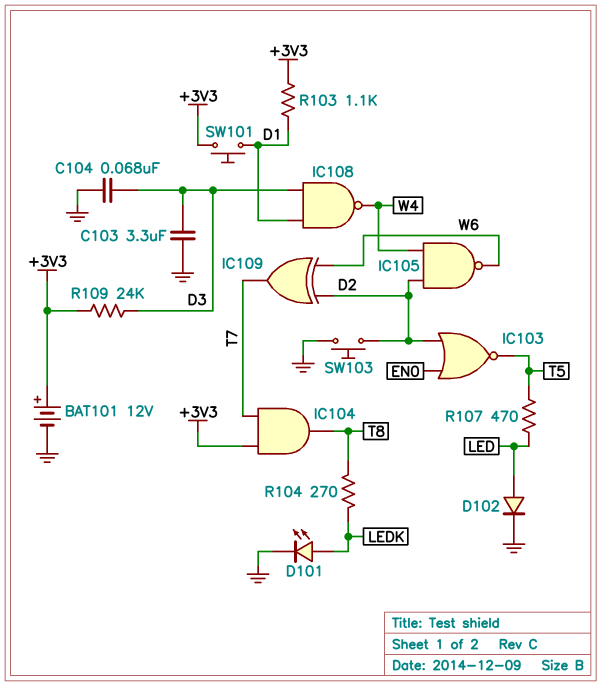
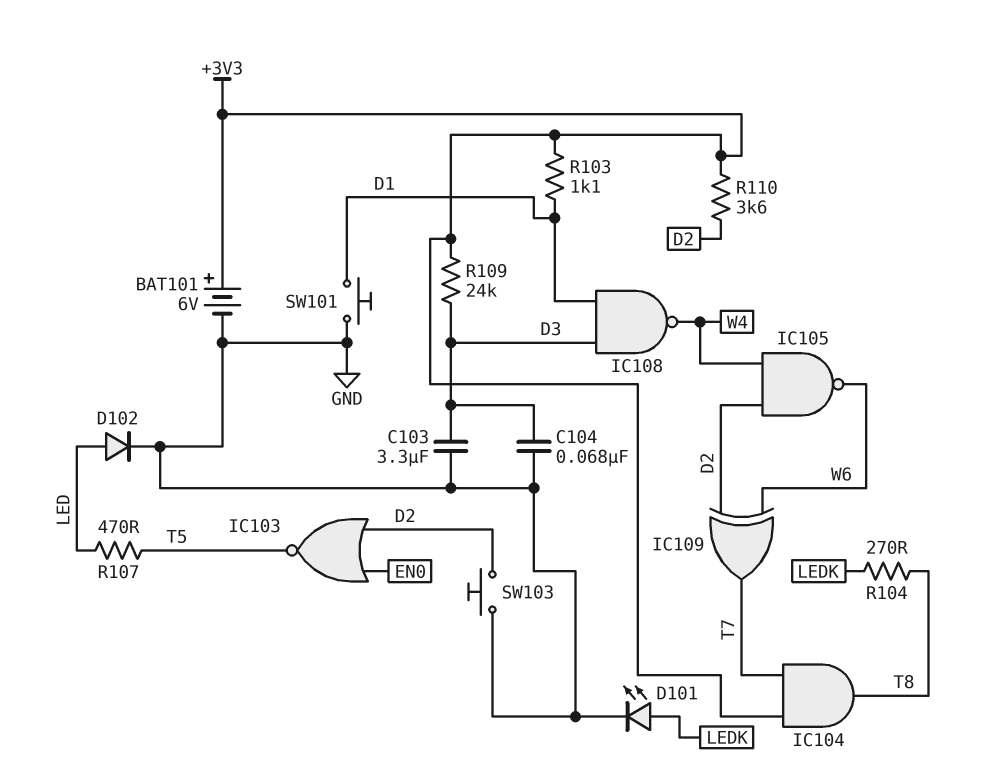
BAT101: 12V (plus +3V3, minus GND) -> 6V (plus +3V3, minus GND)
R110: none -> 3.6k (+3V3, D2)
SW101: button (+3V3, D1) -> button (D1, GND)

